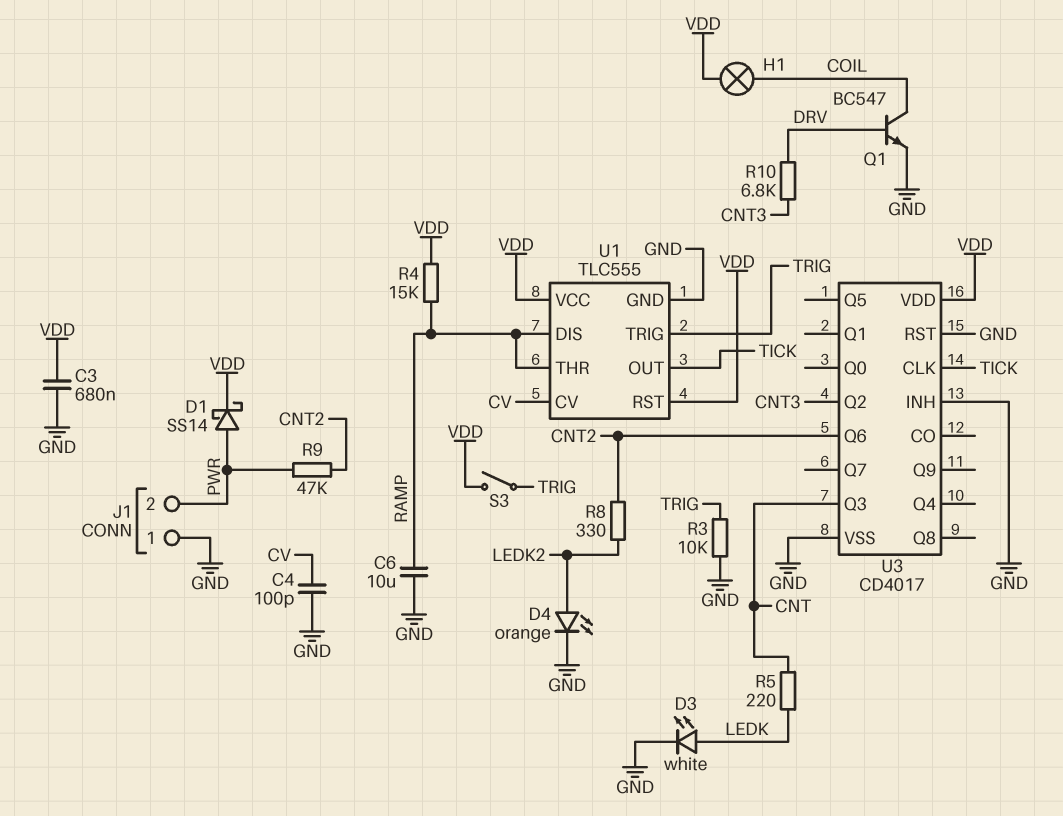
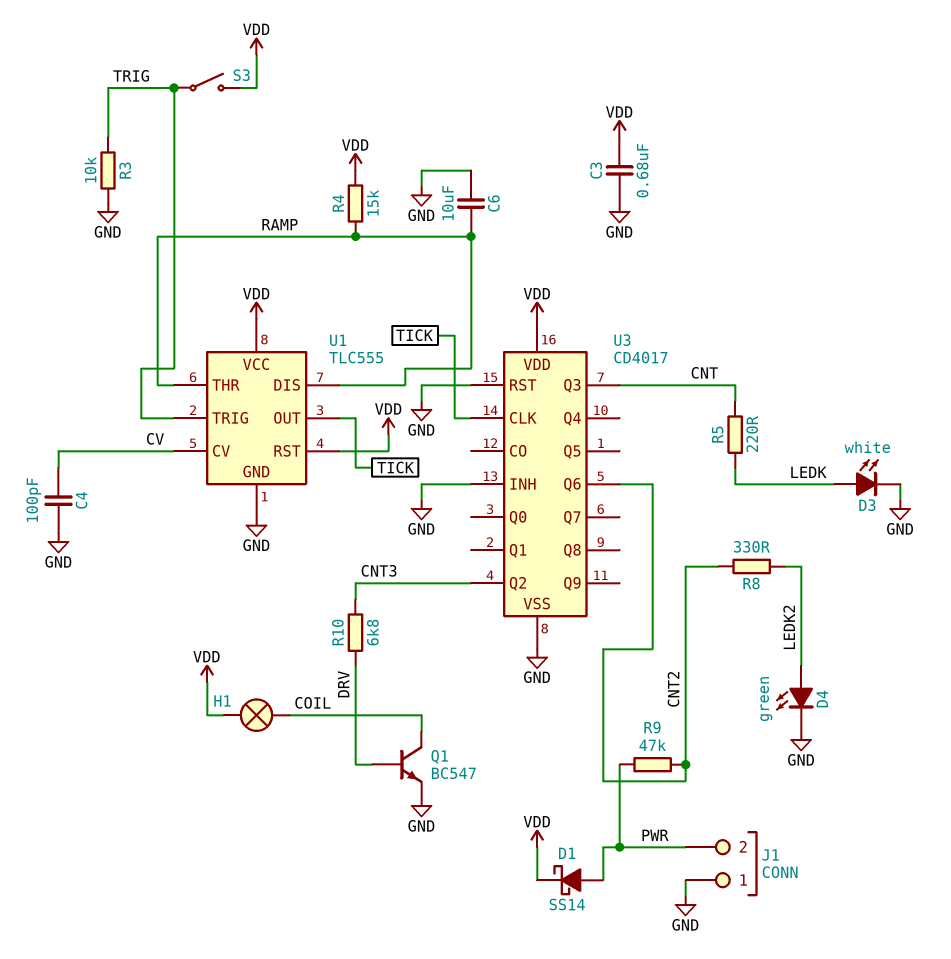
D4: LED orange (A LEDK2, K GND) -> LED green (A LEDK2, K GND)

